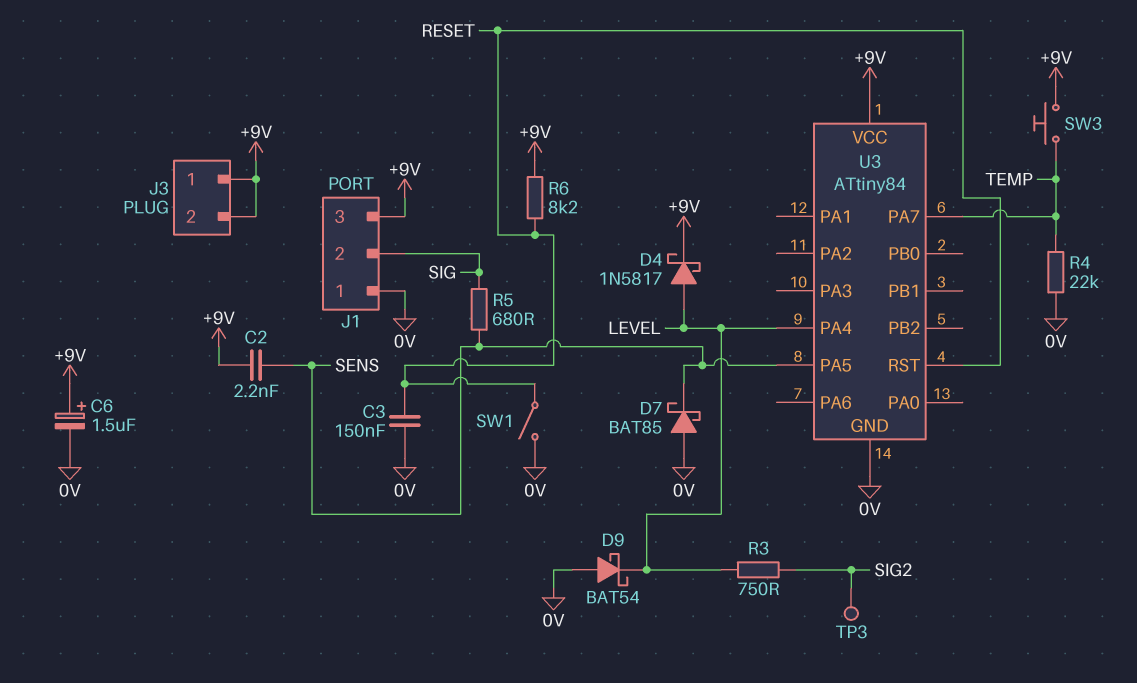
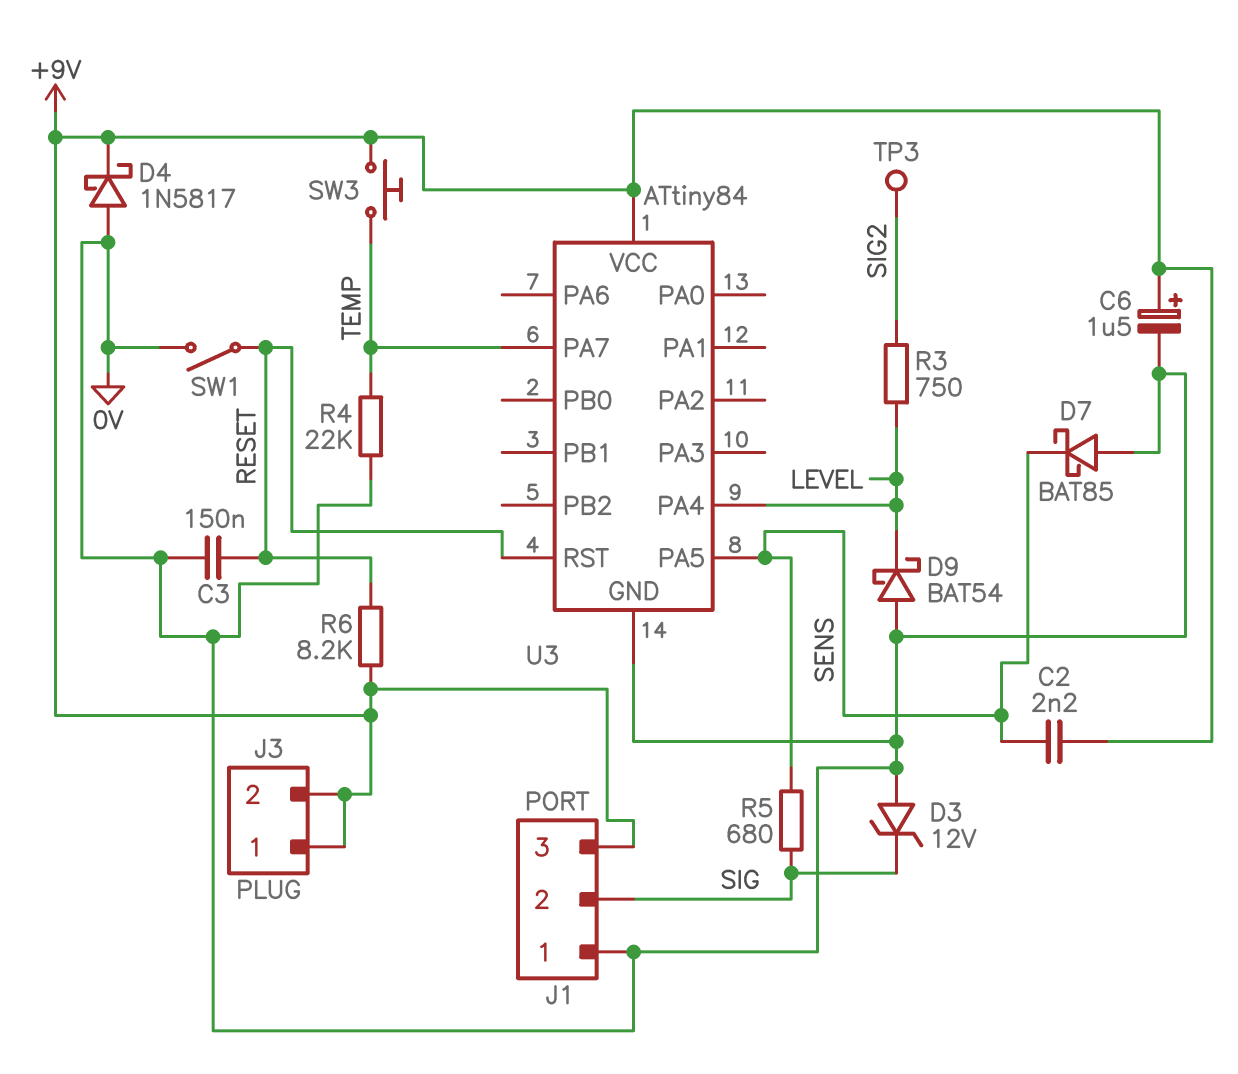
D3: none -> zener 12V (A 0V, K SIG)
D4: schottky 1N5817 (A LEVEL, K +9V) -> schottky 1N5817 (A 0V, K +9V)

